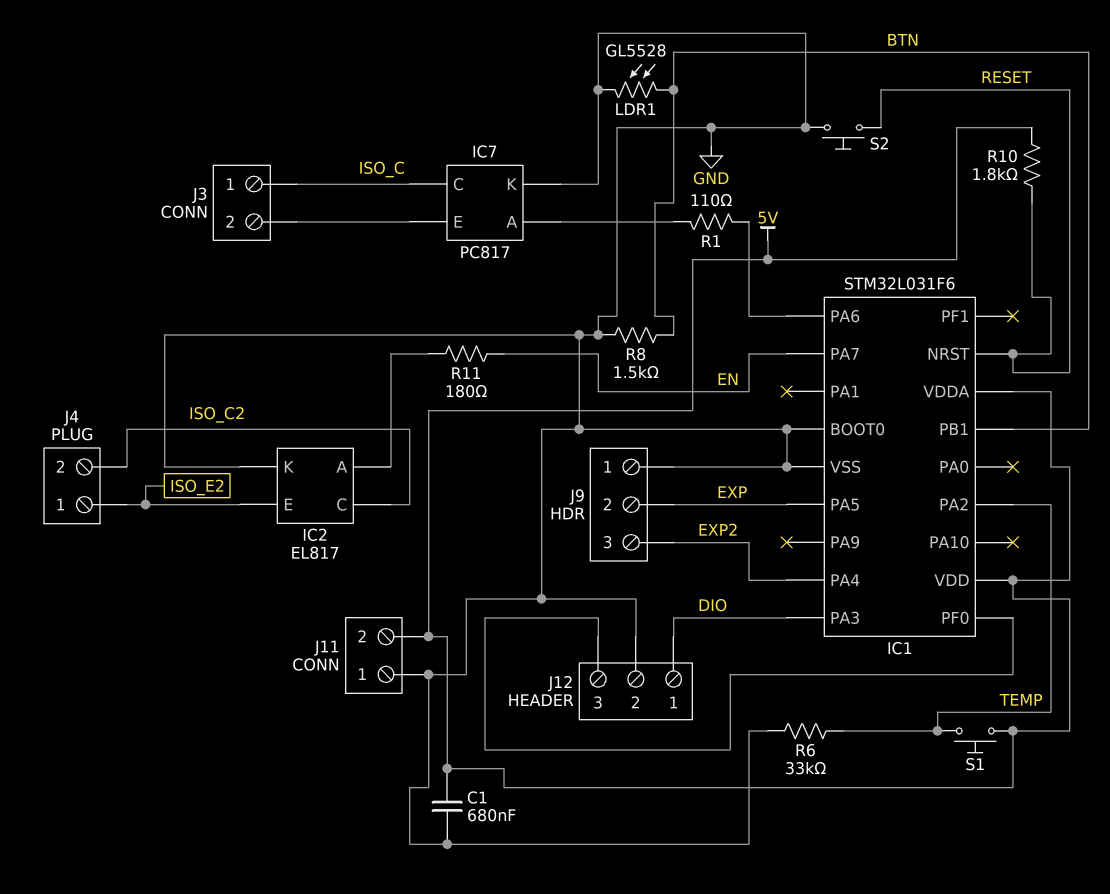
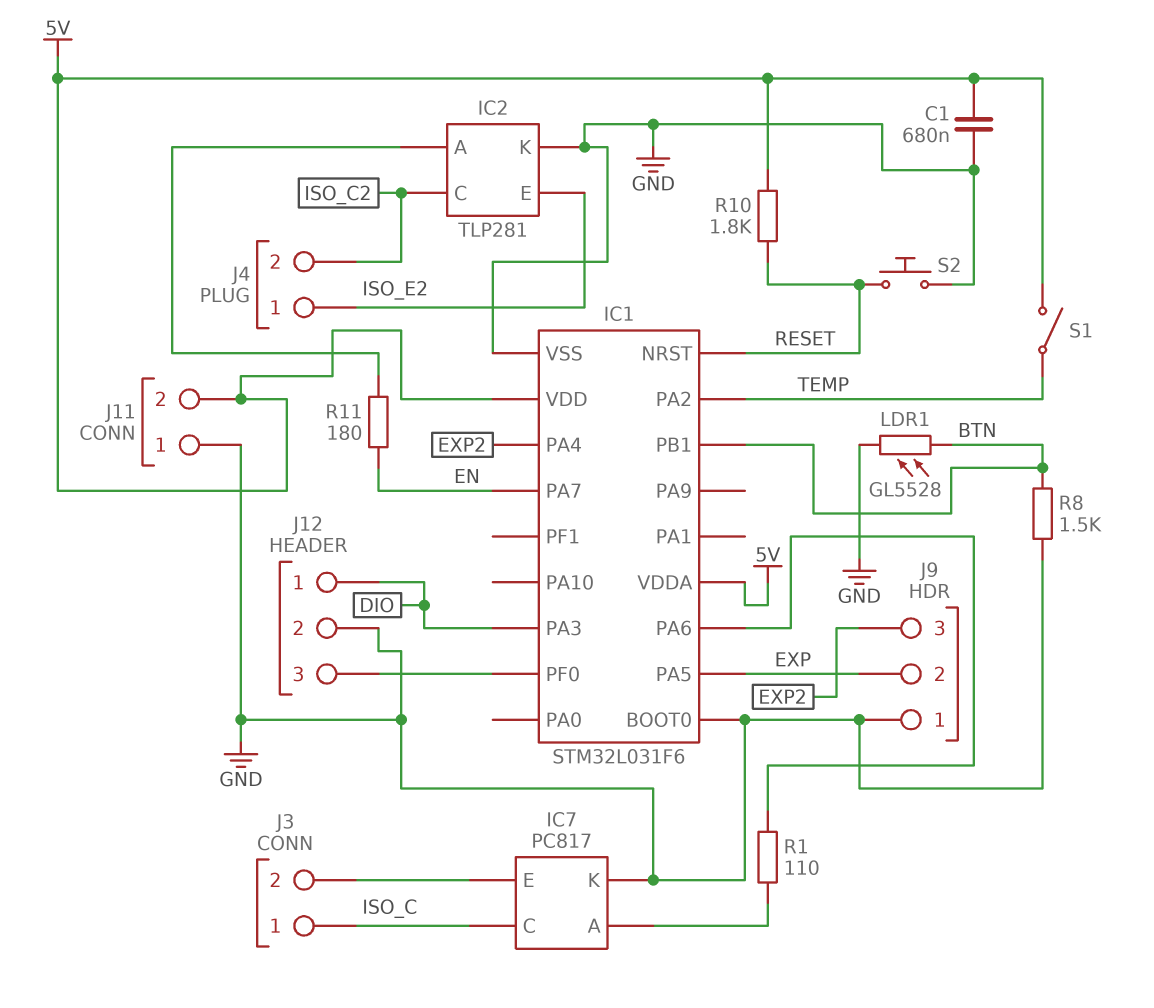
IC2: EL817 -> TLP281
R6: 33k (GND, TEMP) -> none
S1: button (5V, TEMP) -> switch (5V, TEMP)

